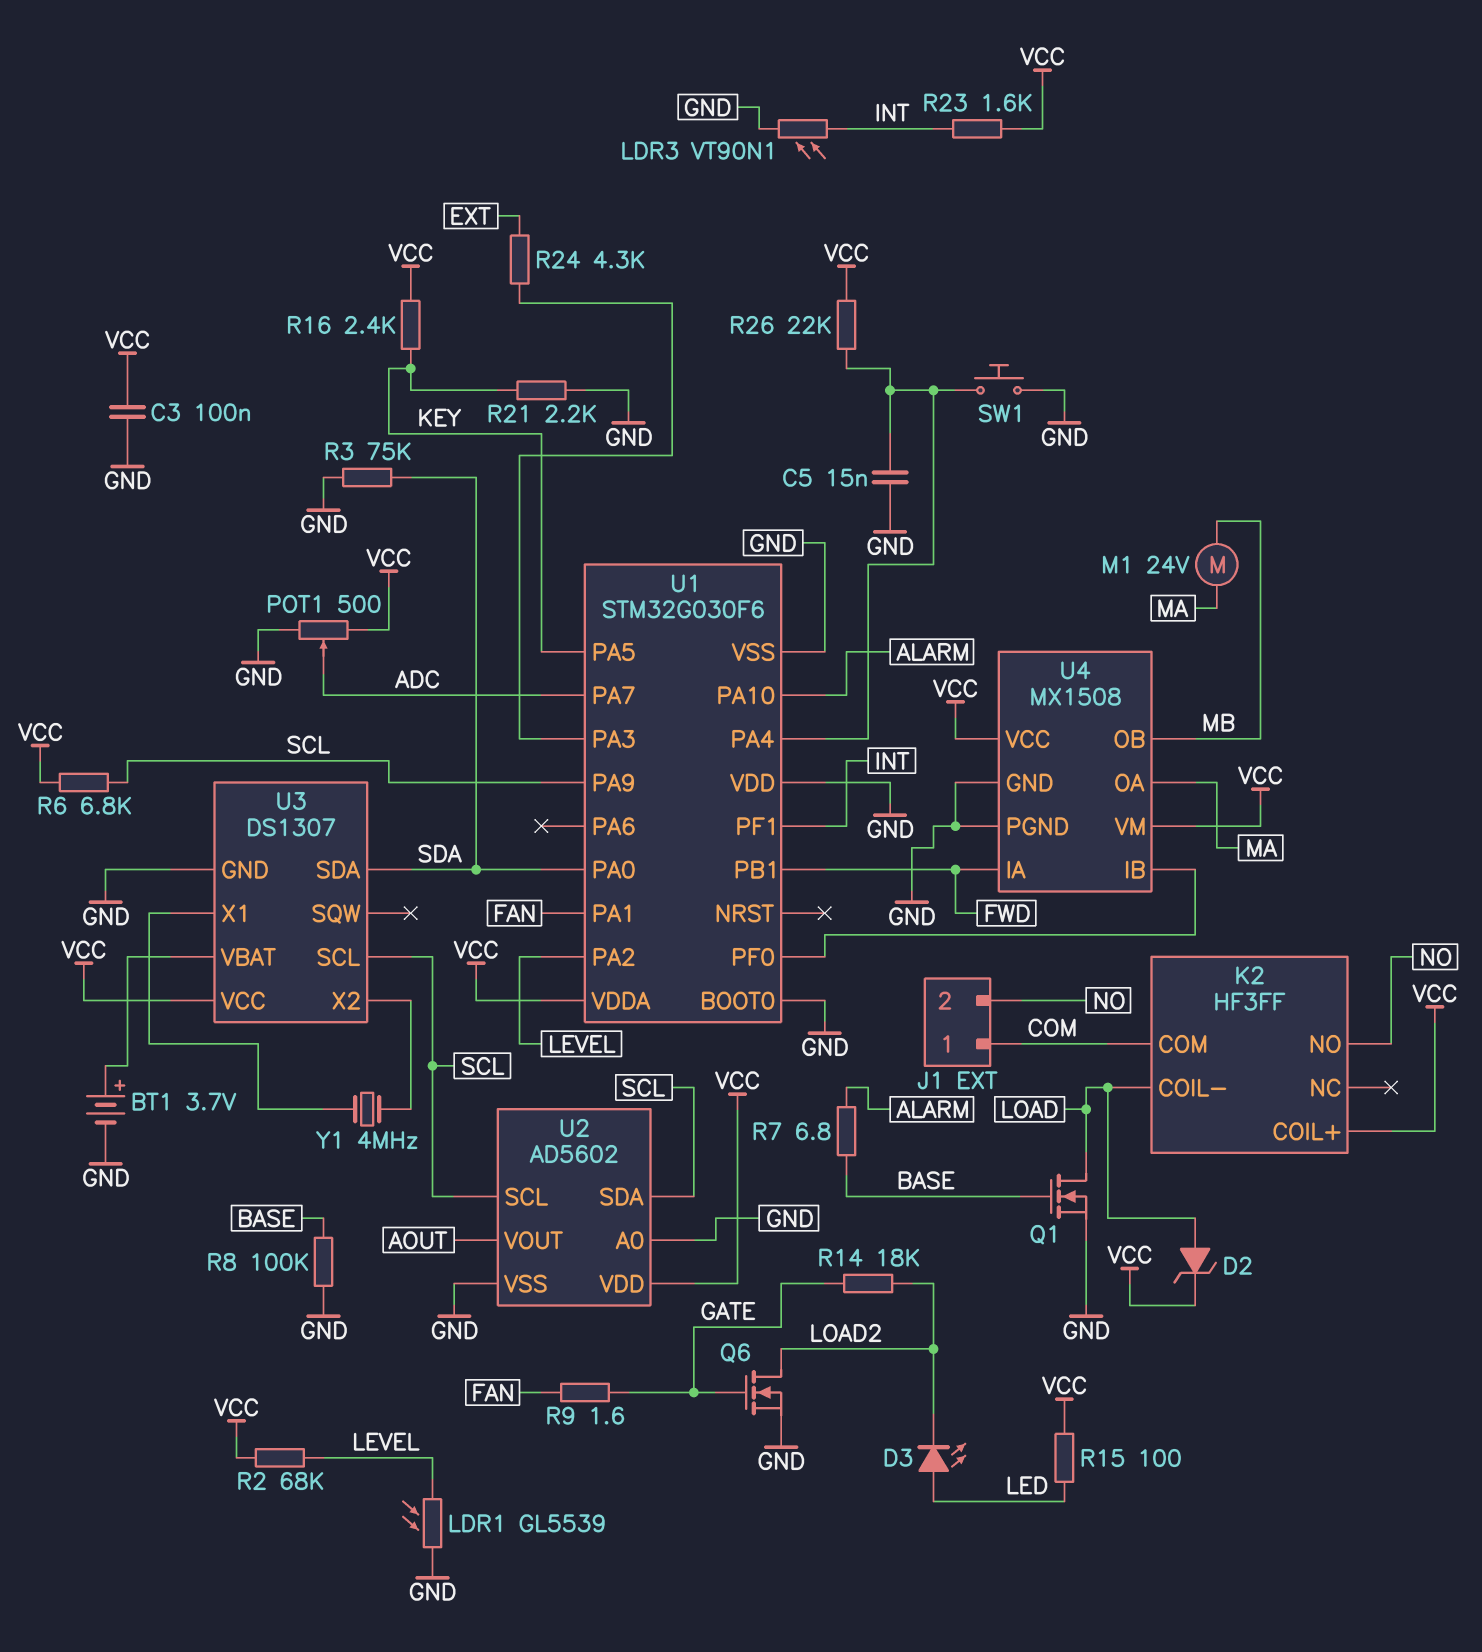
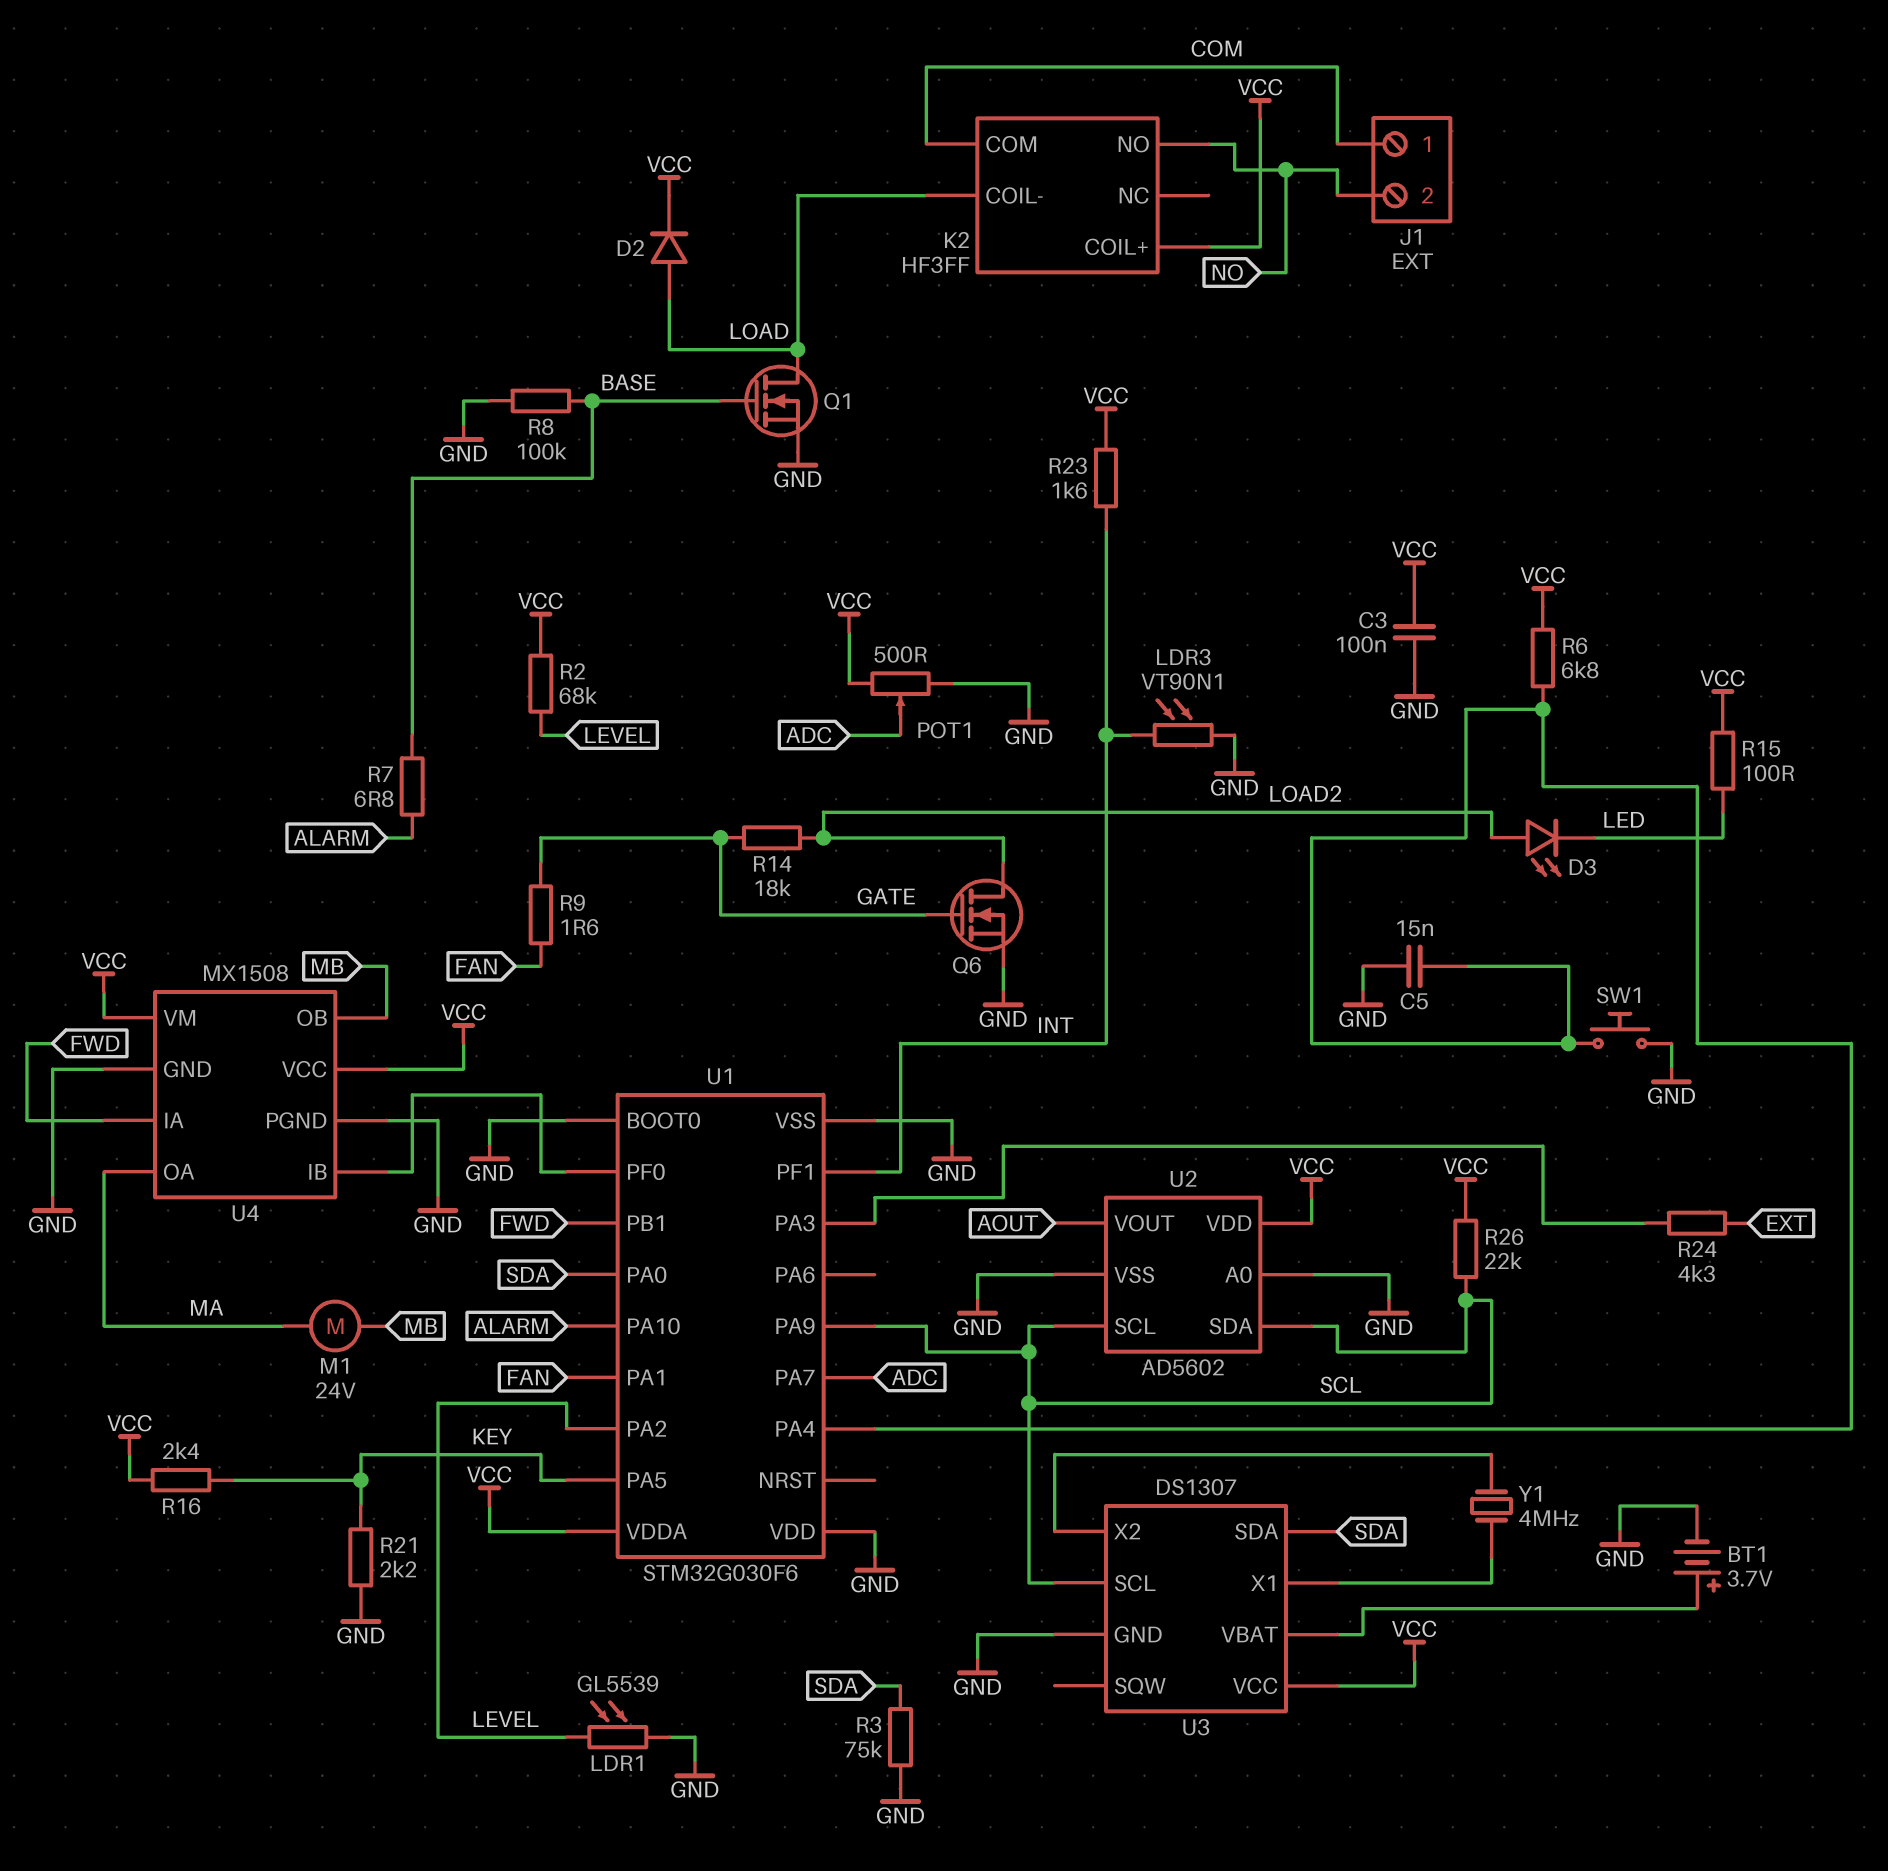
D2: zener (A LOAD, K VCC) -> diode (A LOAD, K VCC)
D3: LED (A LED, K LOAD2) -> LED (A LOAD2, K LED)
R6: 6.8k (SCL, VCC) -> 6.8k (U1/PA4, VCC)
R26: 22k (U1/PA4, VCC) -> 22k (SCL, VCC)

